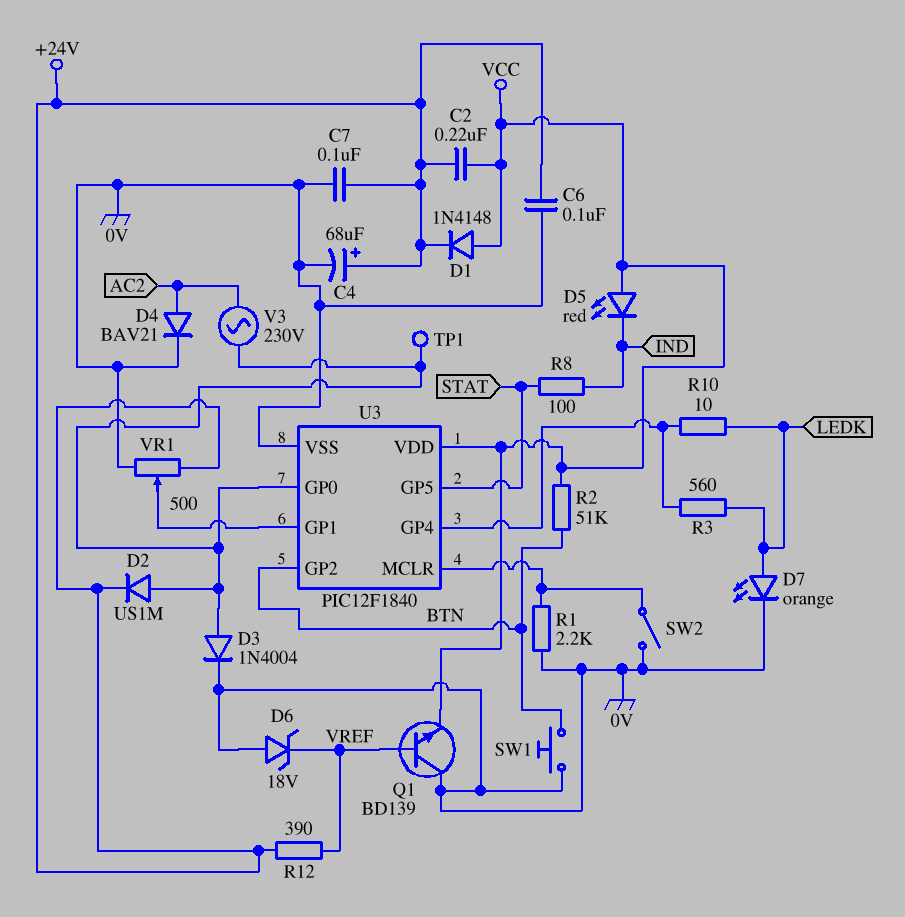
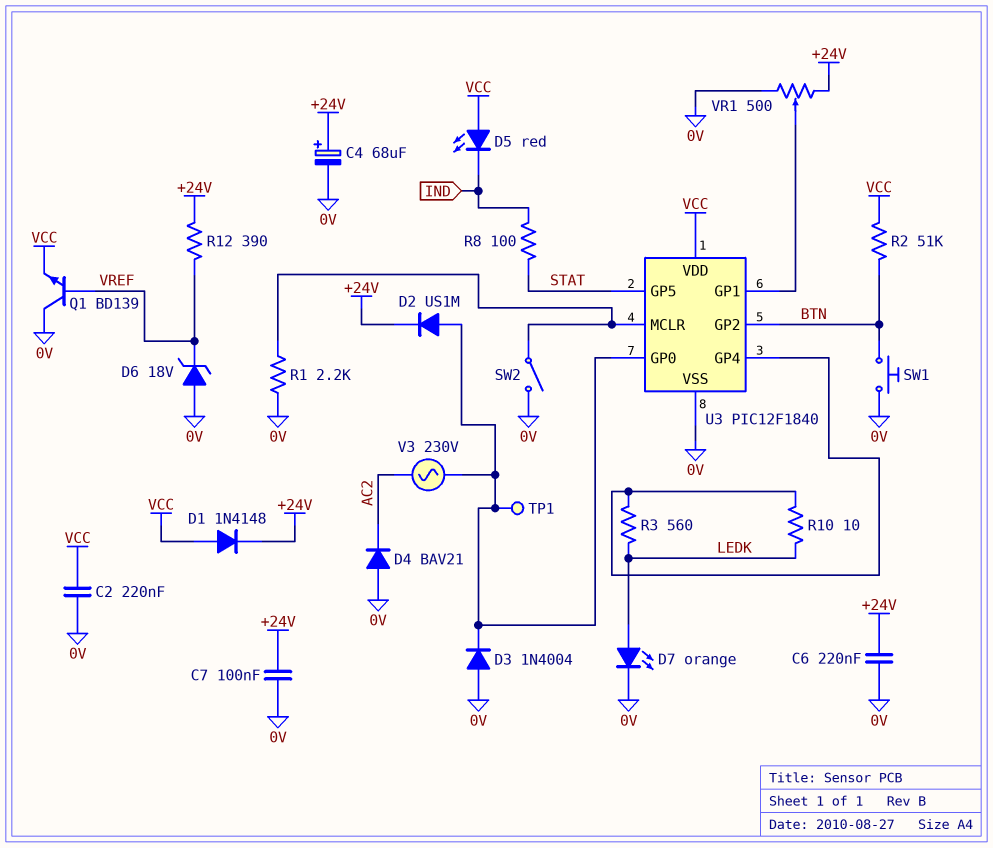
C2: 220nF (+24V, VCC) -> 220nF (0V, VCC)
C6: 100nF (+24V, 0V) -> 220nF (+24V, 0V)
D3: diode 1N4004 (A U3/GP0, K 0V) -> diode 1N4004 (A 0V, K U3/GP0)
D4: diode BAV21 (A AC2, K 0V) -> diode BAV21 (A 0V, K AC2)

